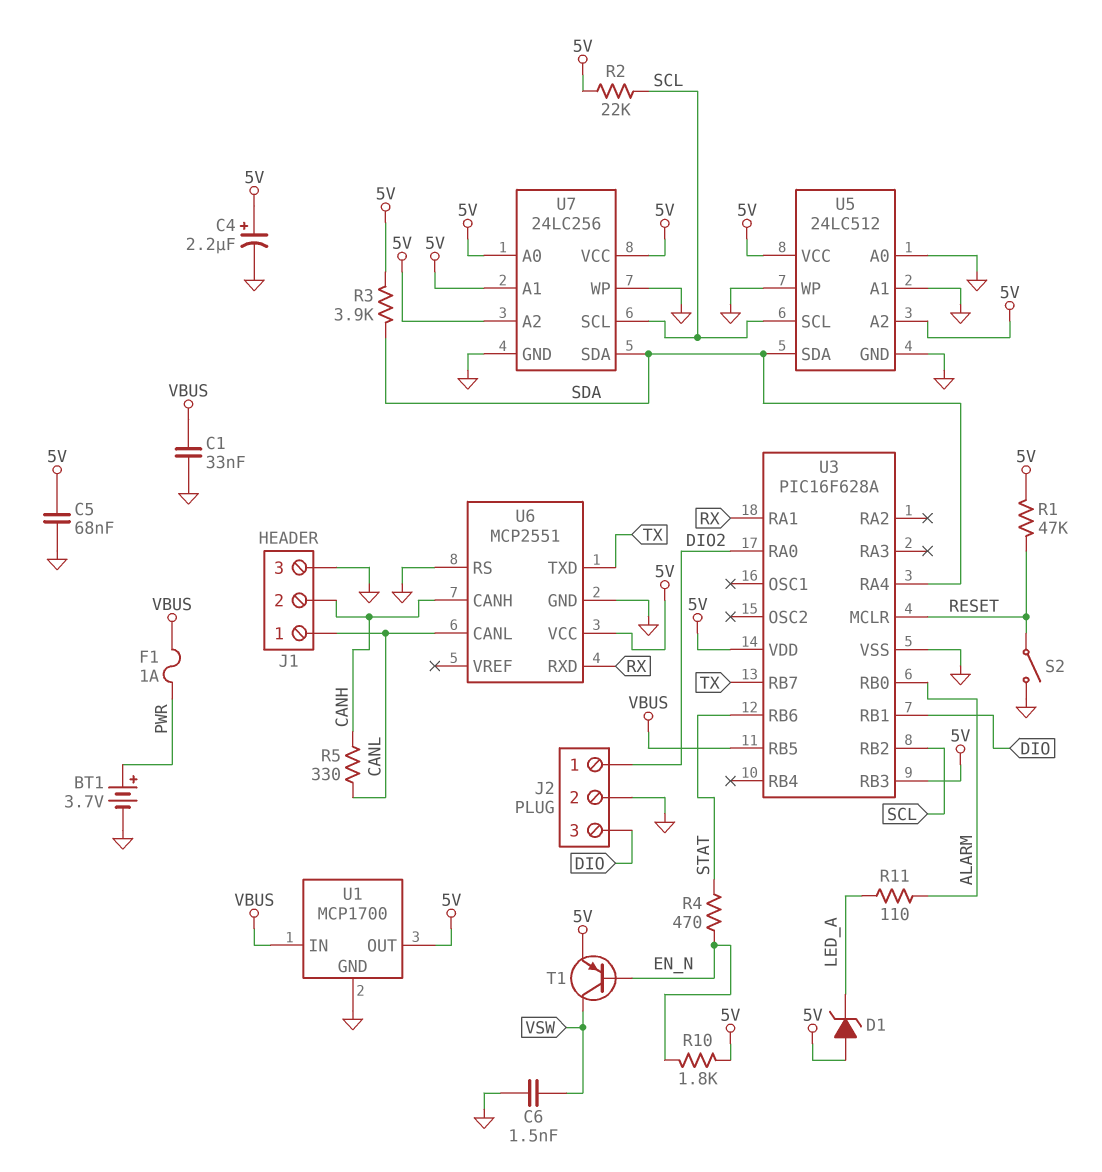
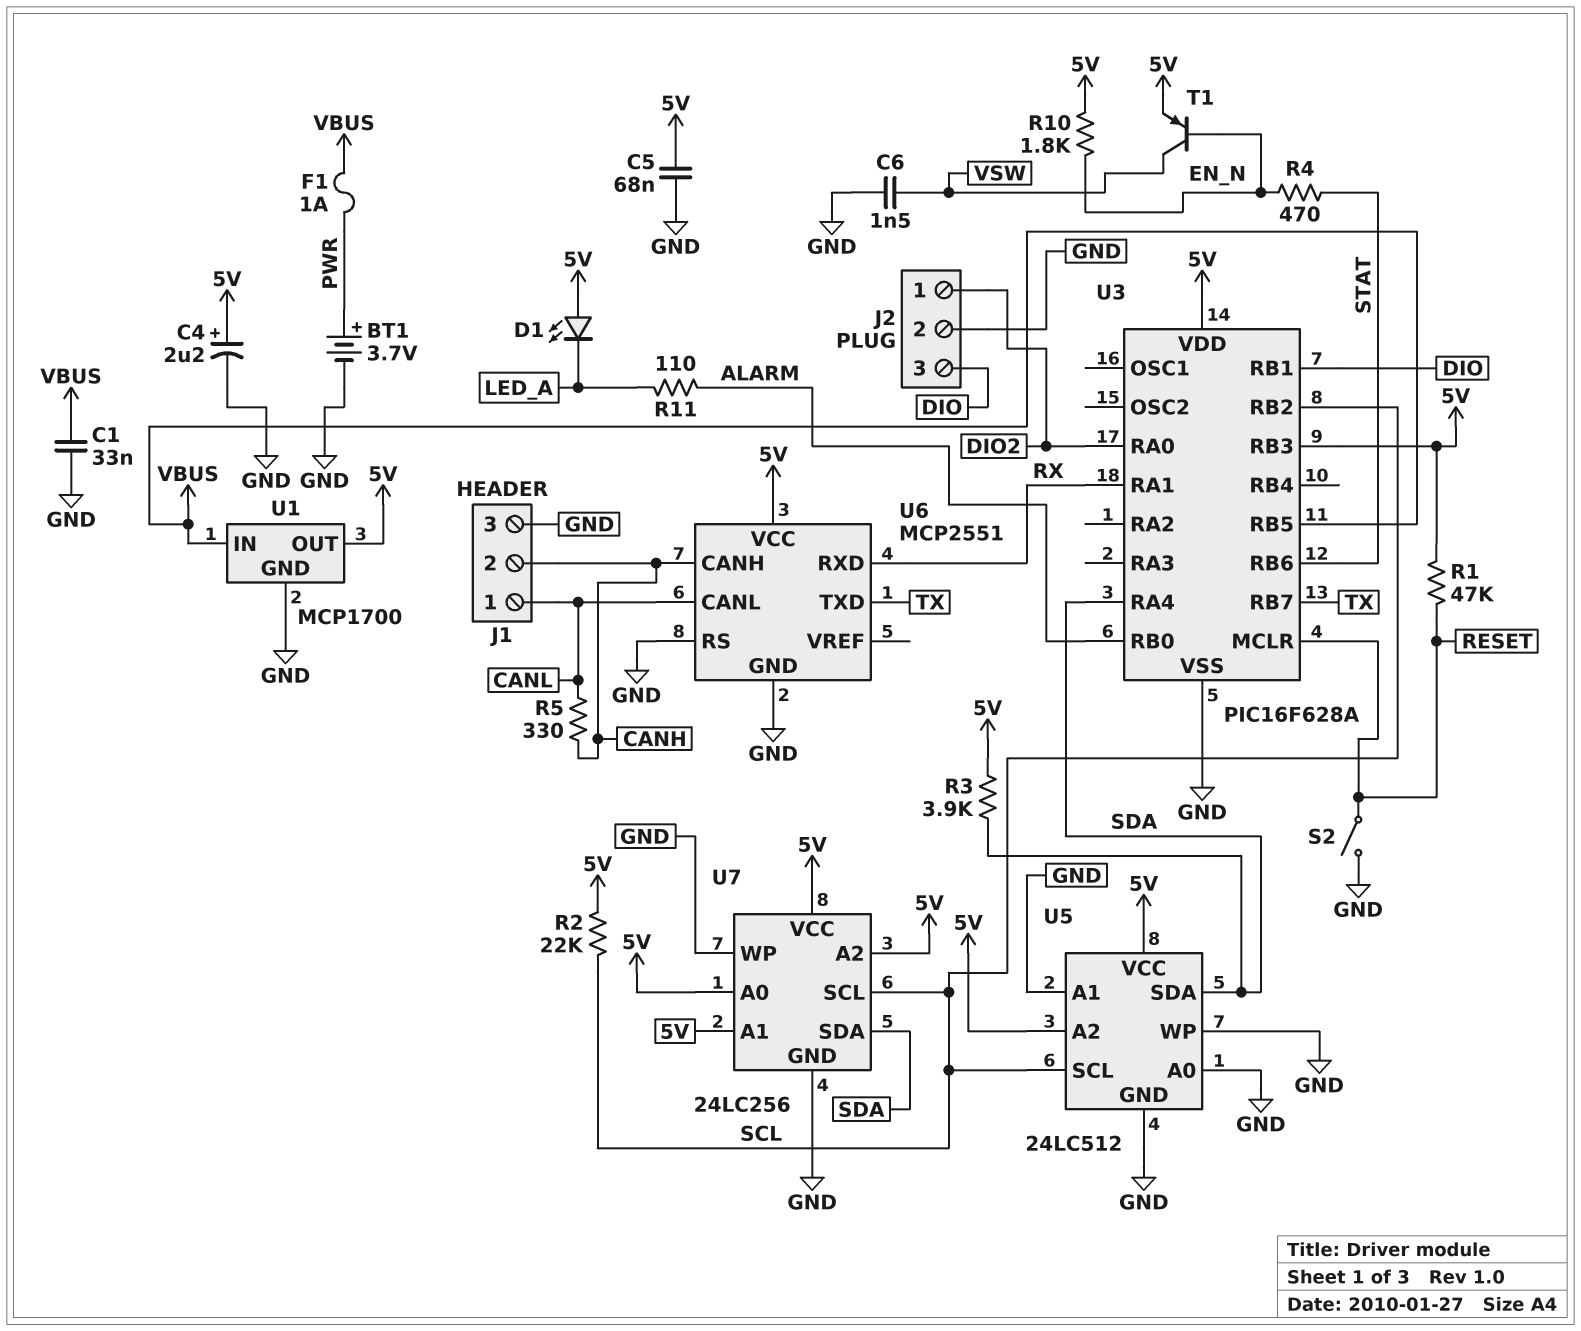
D1: zener (A 5V, K LED_A) -> LED (A 5V, K LED_A)

